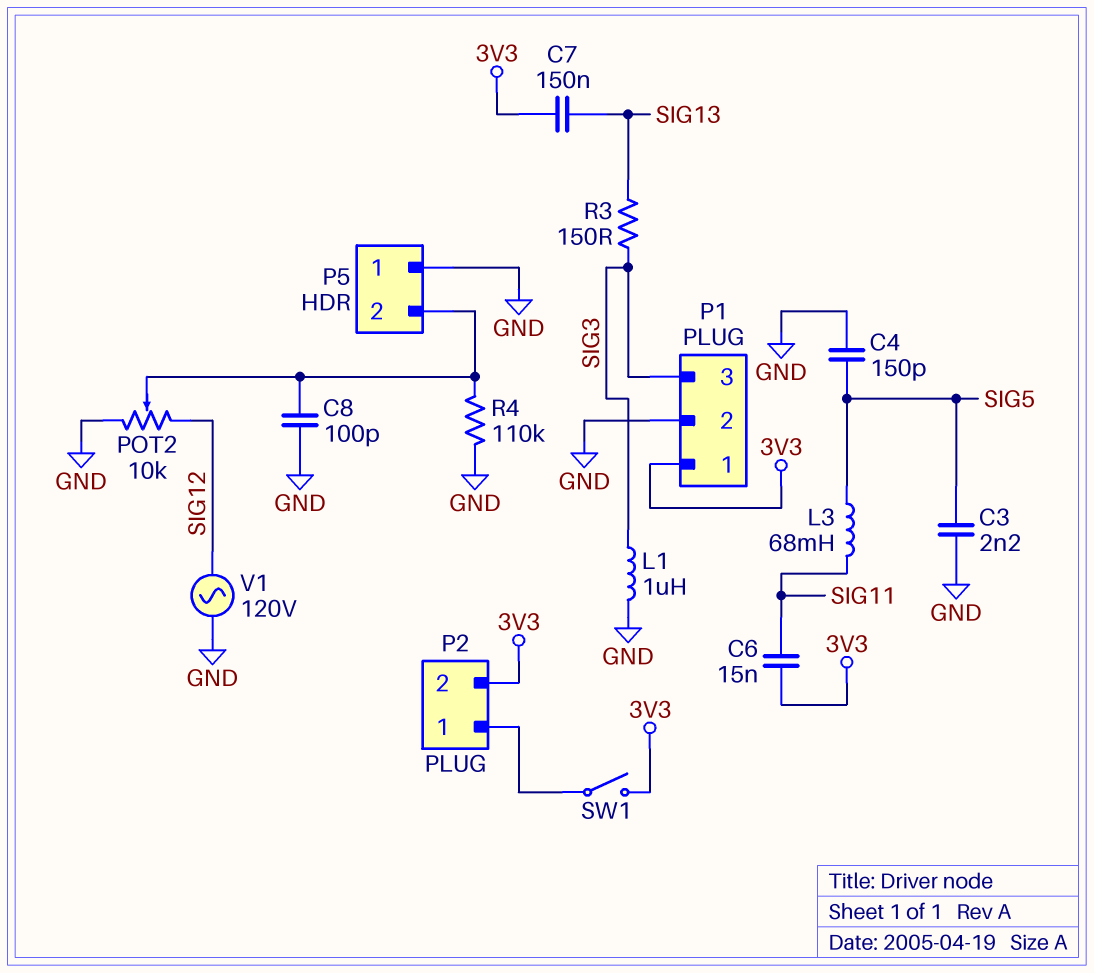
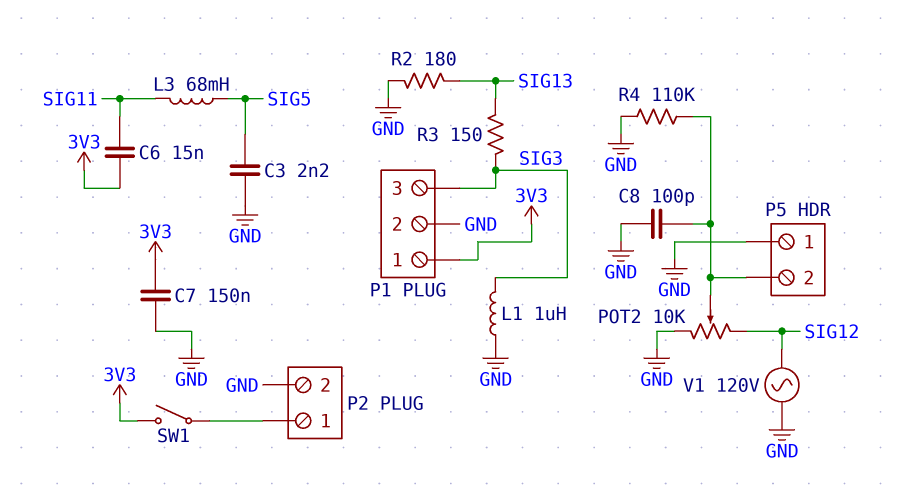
C4: 150pF (GND, SIG5) -> none
C7: 150nF (3V3, SIG13) -> 150nF (3V3, GND)
P2 pin 2: 3V3 -> GND
R2: none -> 180 (GND, SIG13)

